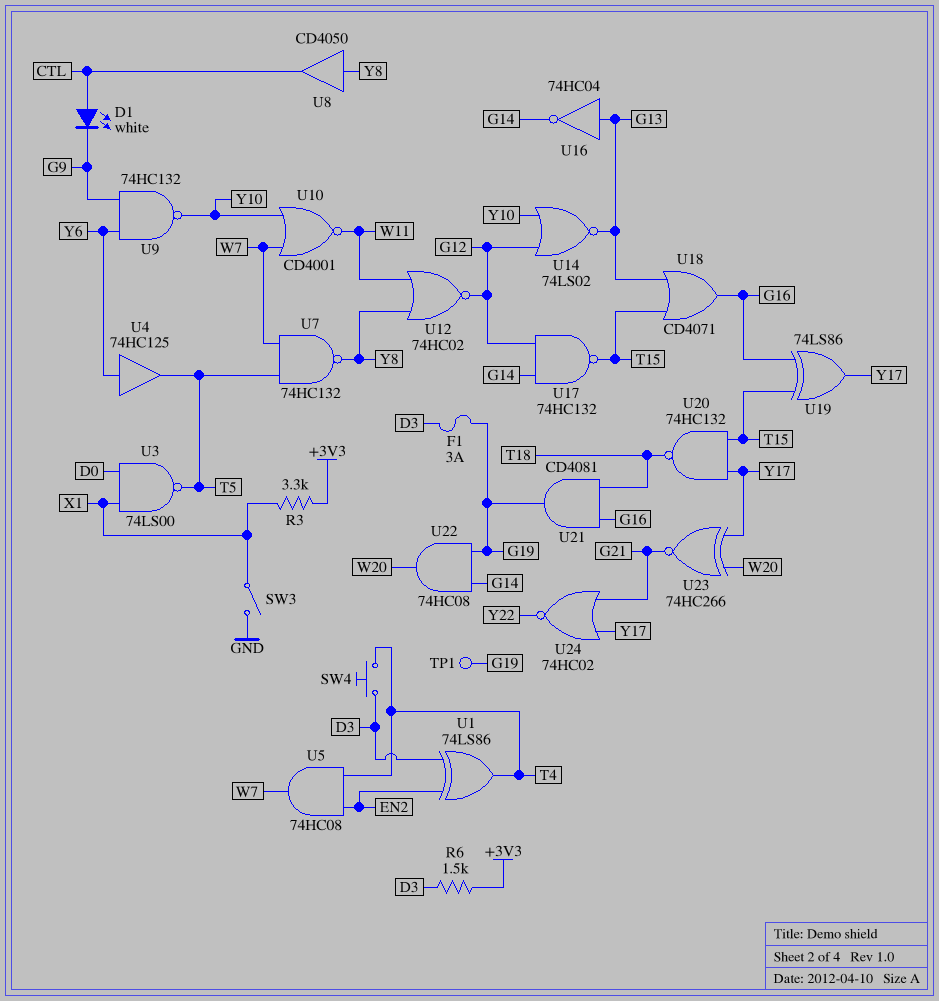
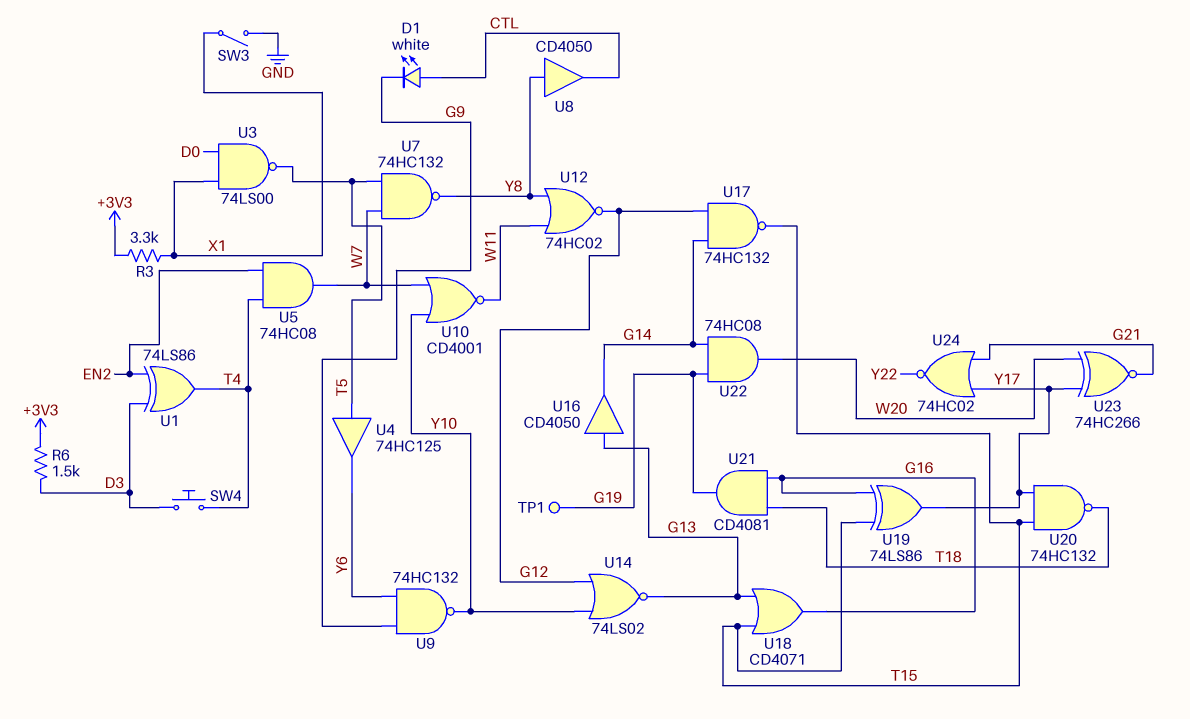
F1: 3A (D3, G19) -> none
U4: buffer 74HC125 (in Y6, out T5) -> buffer 74HC125 (in T5, out Y6)
U16: NOT 74HC04 (in G13, out G14) -> buffer CD4050 (in G13, out G14)

